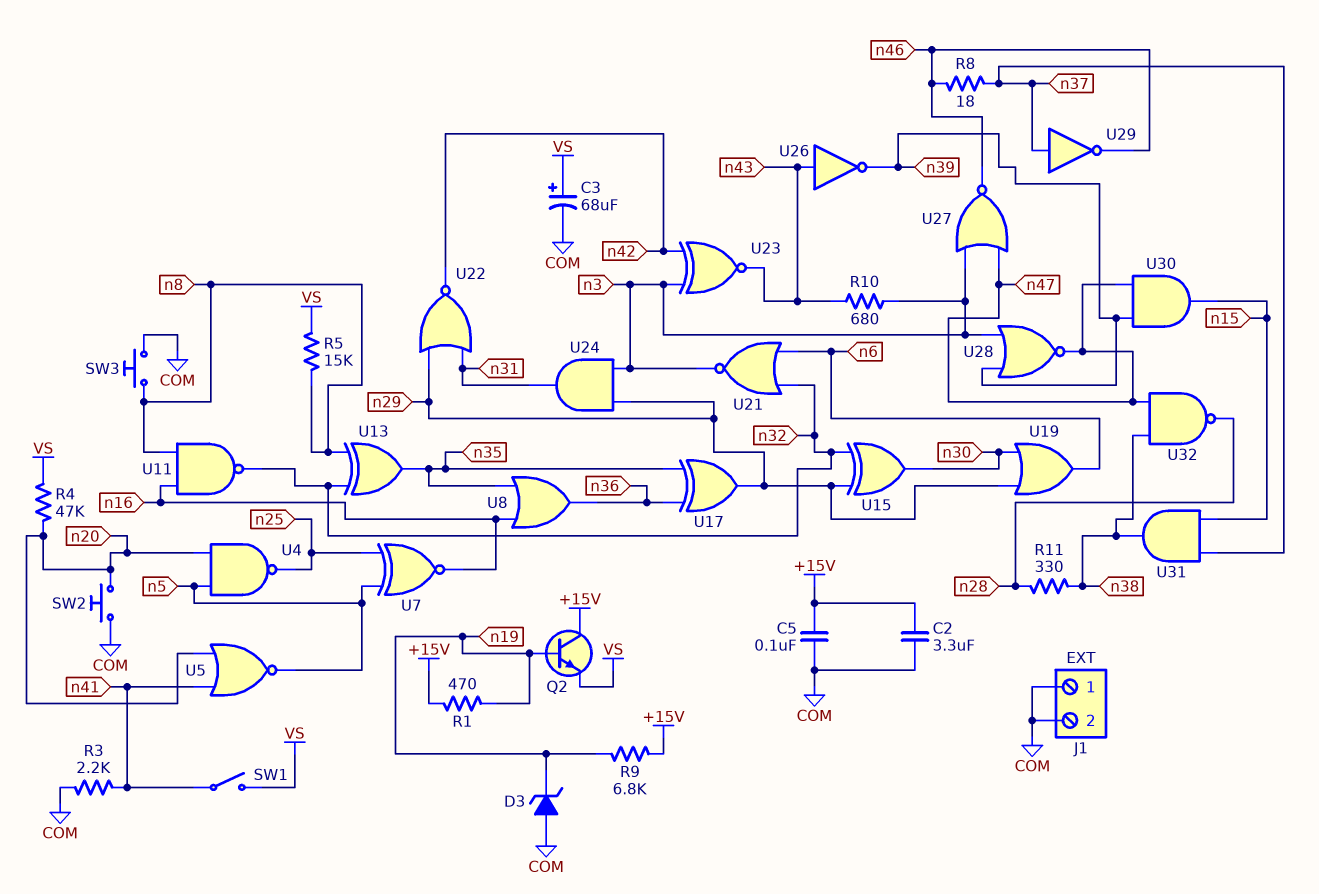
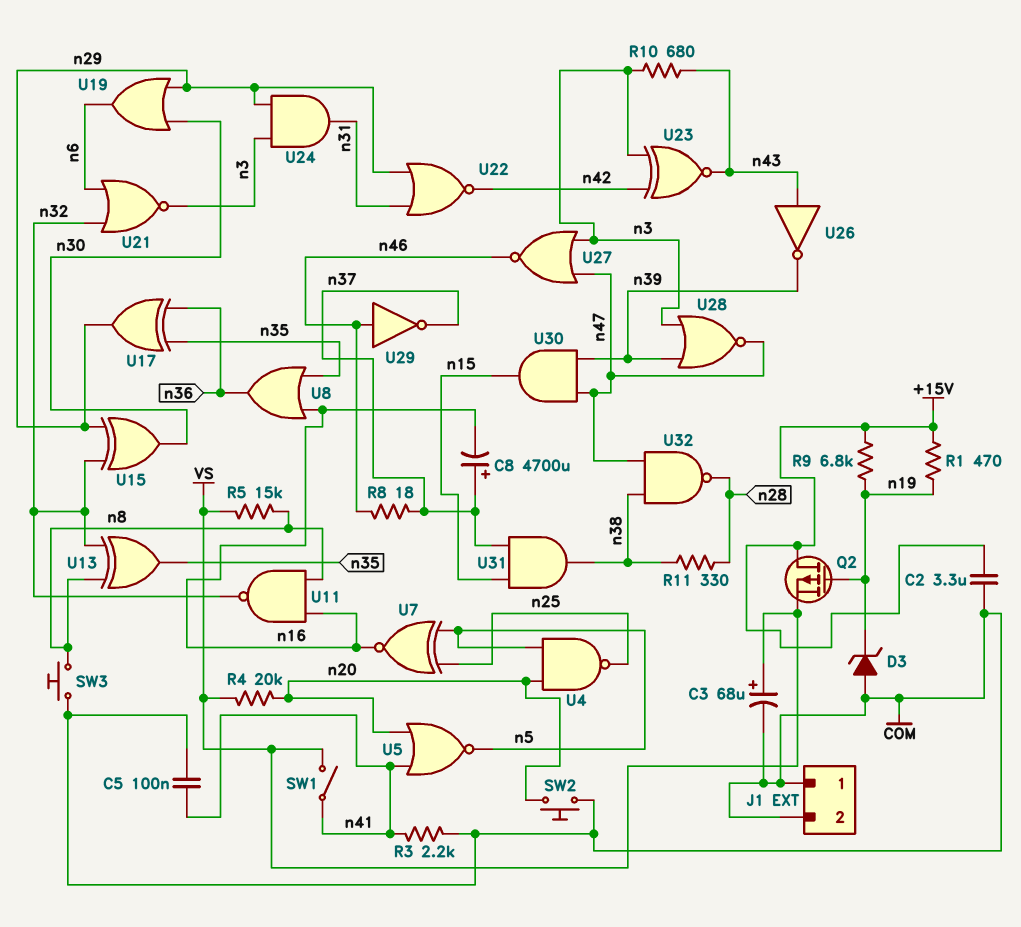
C5: 100nF (+15V, COM) -> 100nF (COM, n41)
C8: none -> 4700uF (plus n37, minus n16)
Q2: NPN (B n19, C +15V, E VS) -> PMOS (G n19, D +15V, S VS)
R4: 47k (VS, n20) -> 20k (VS, n20)
U29: NOT (in n37, out n46) -> NOT (in n46, out n37)

